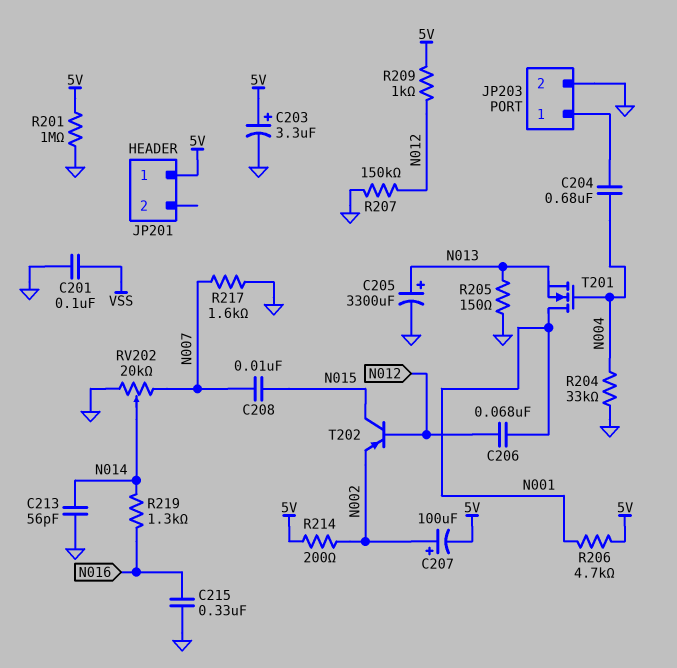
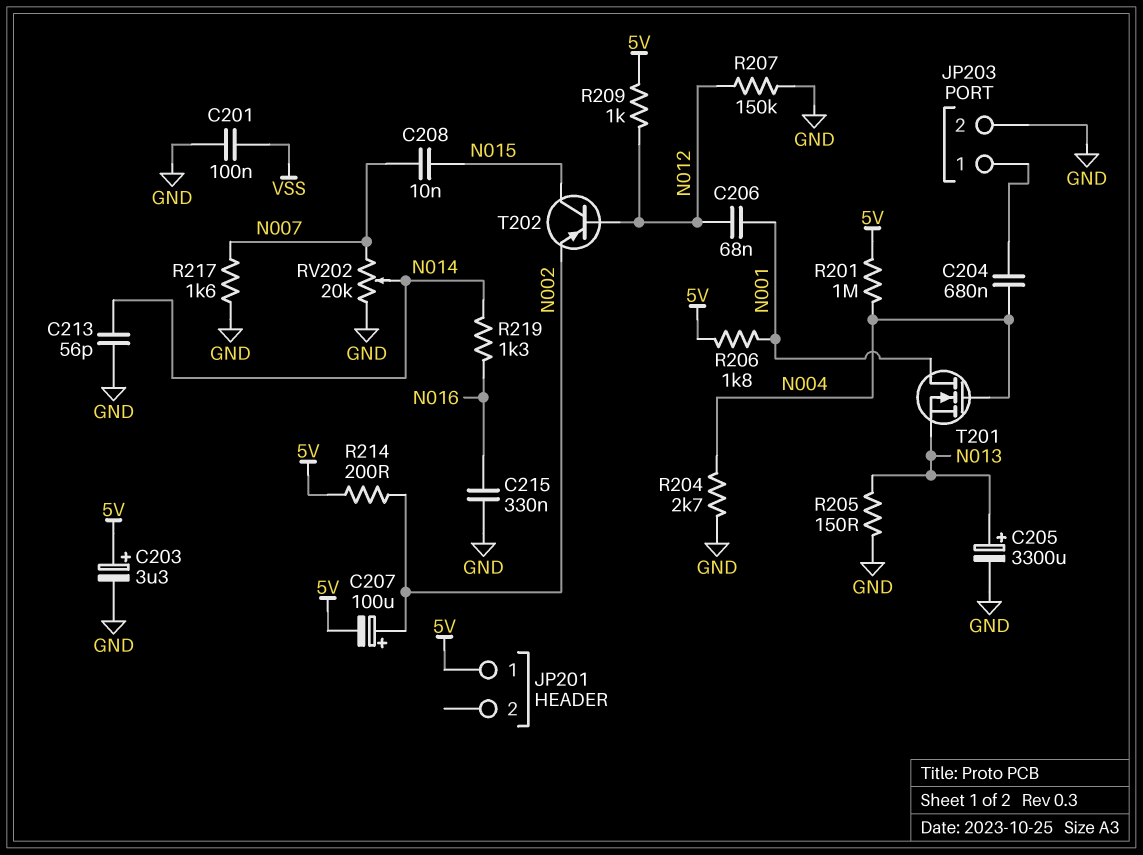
R201: 1M (5V, GND) -> 1M (5V, N004)
R204: 33k (GND, N004) -> 2.7k (GND, N004)
R206: 4.7k (5V, N001) -> 1.8k (5V, N001)

